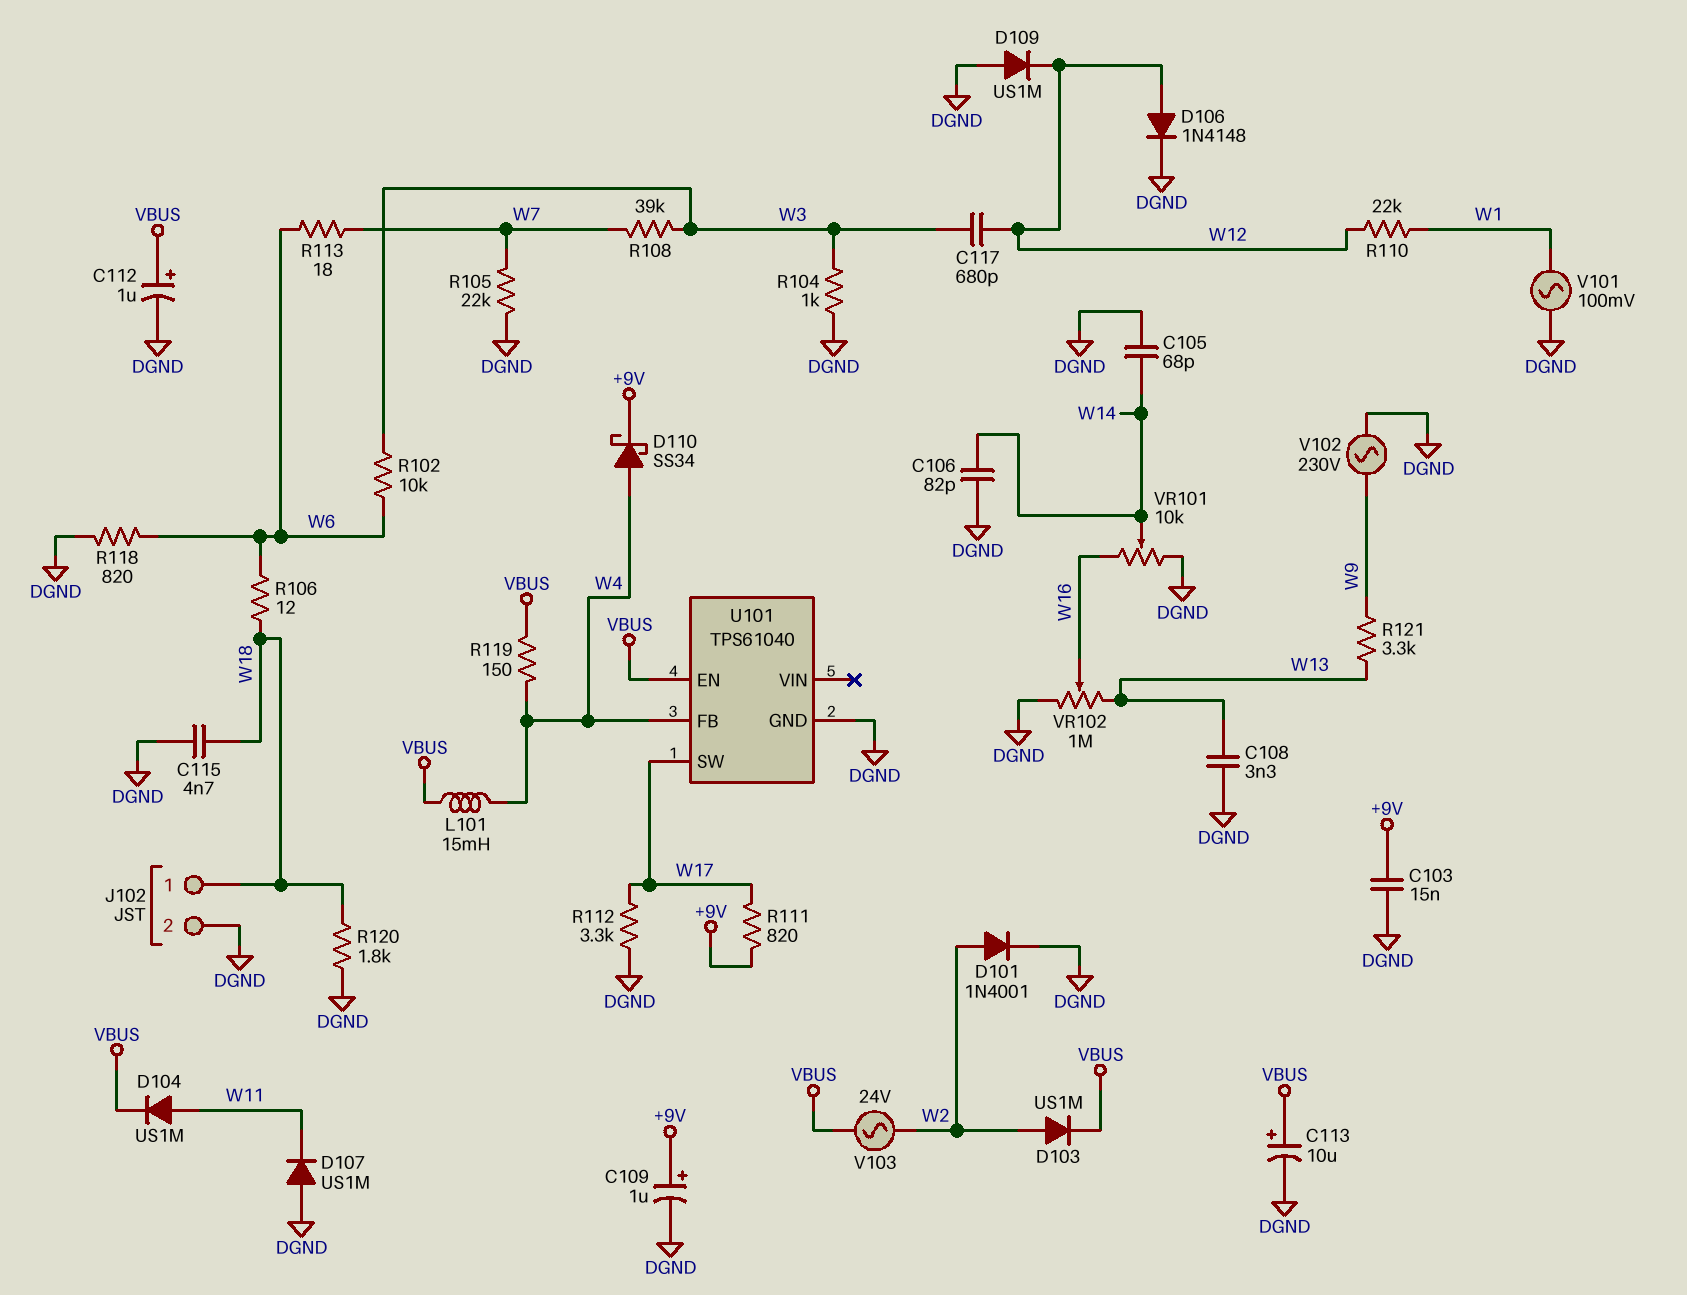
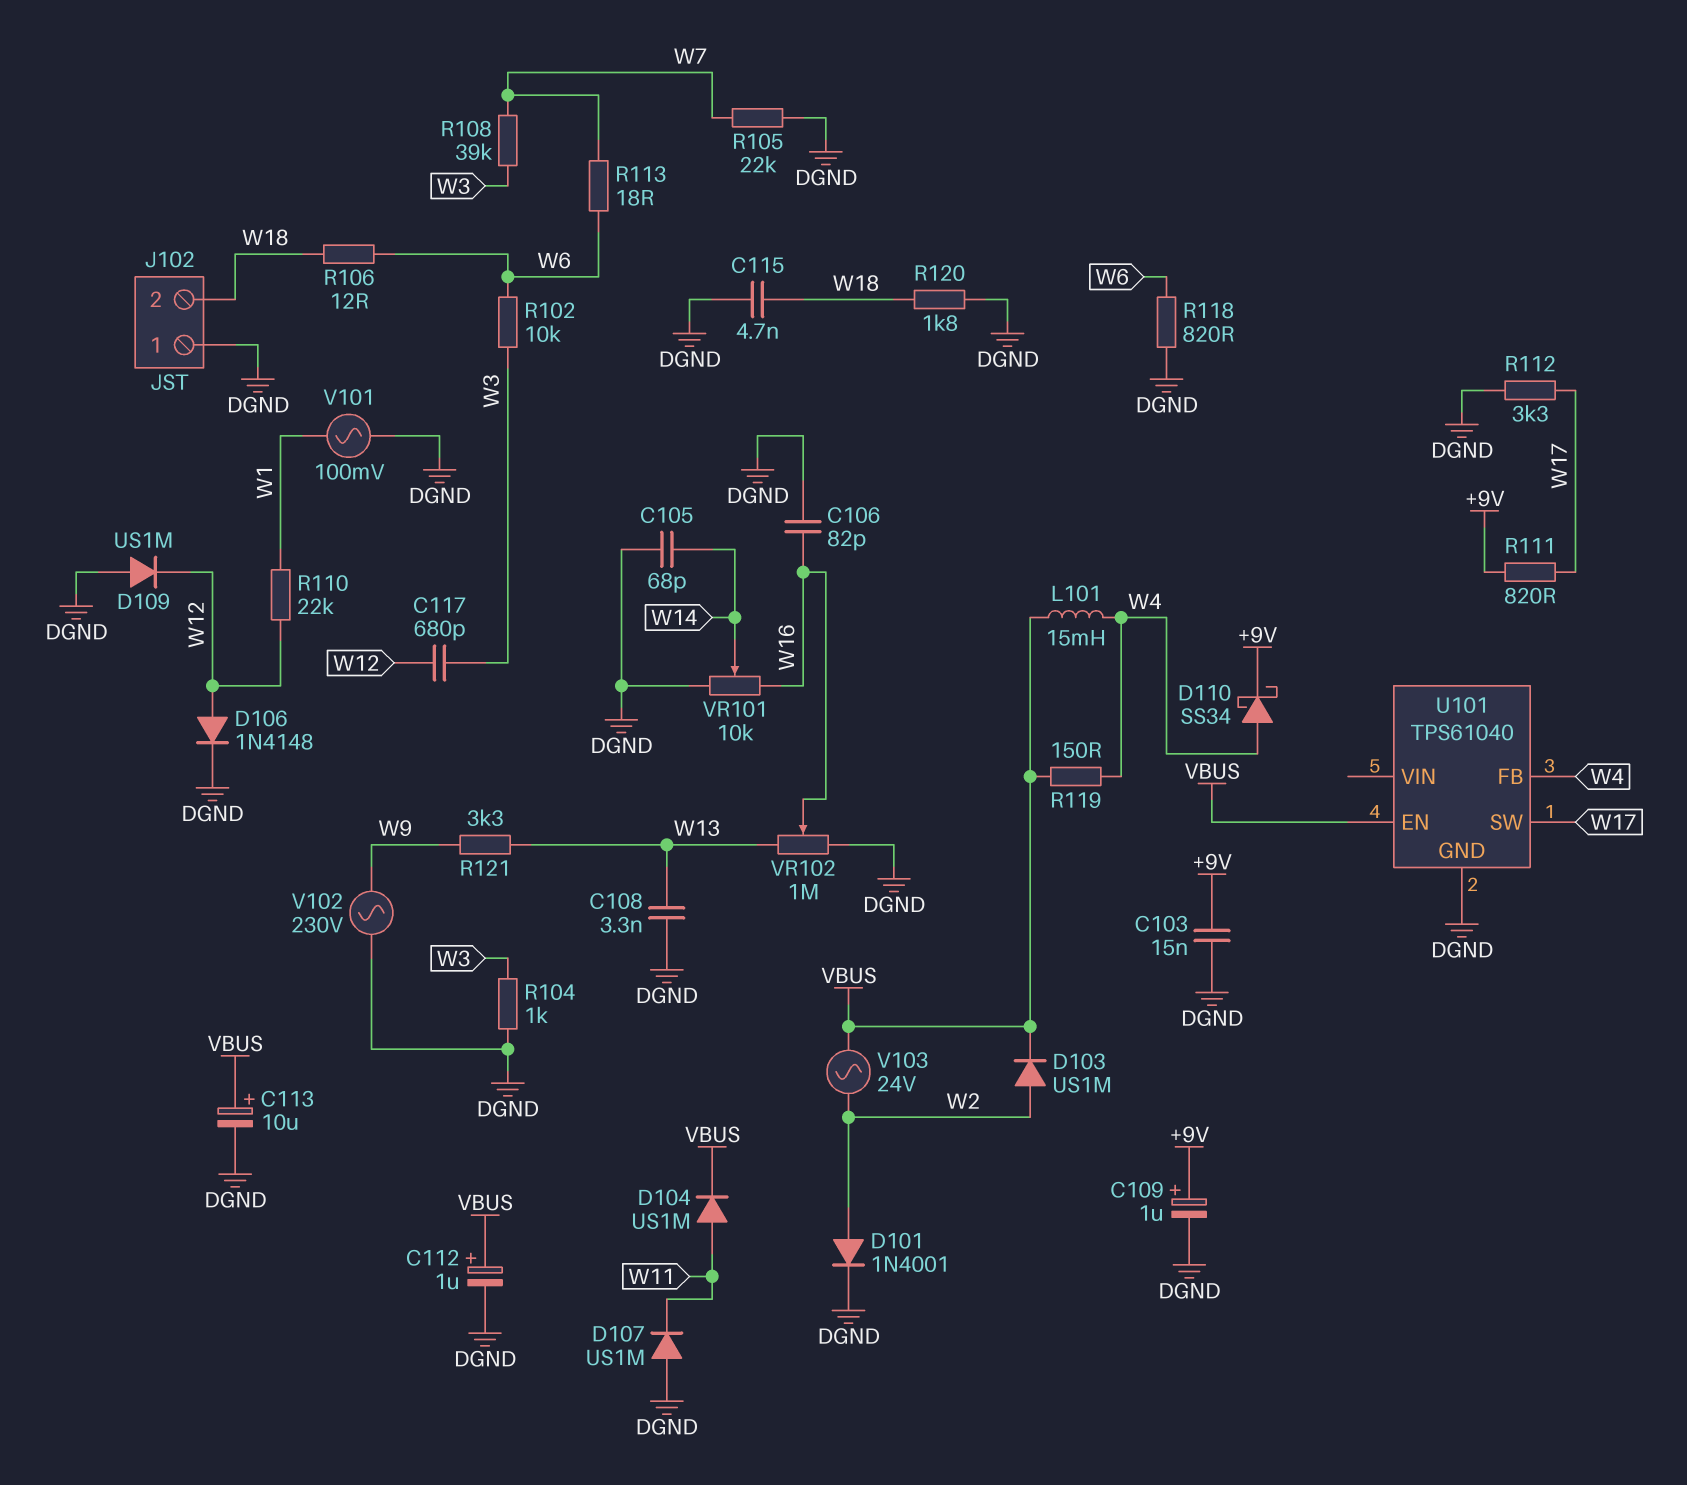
C106: 82pF (DGND, W14) -> 82pF (DGND, W16)
J102 pin 1: W18 -> DGND
J102 pin 2: DGND -> W18

